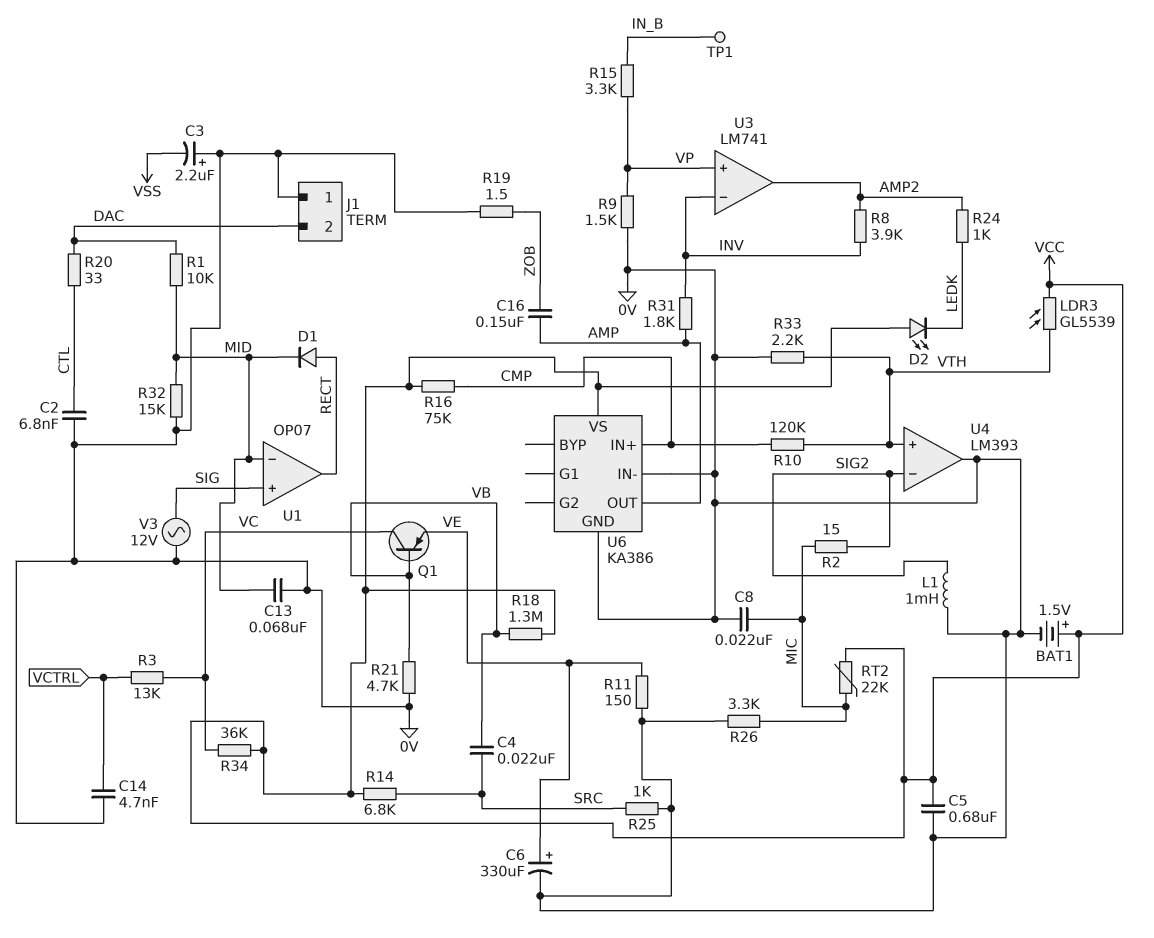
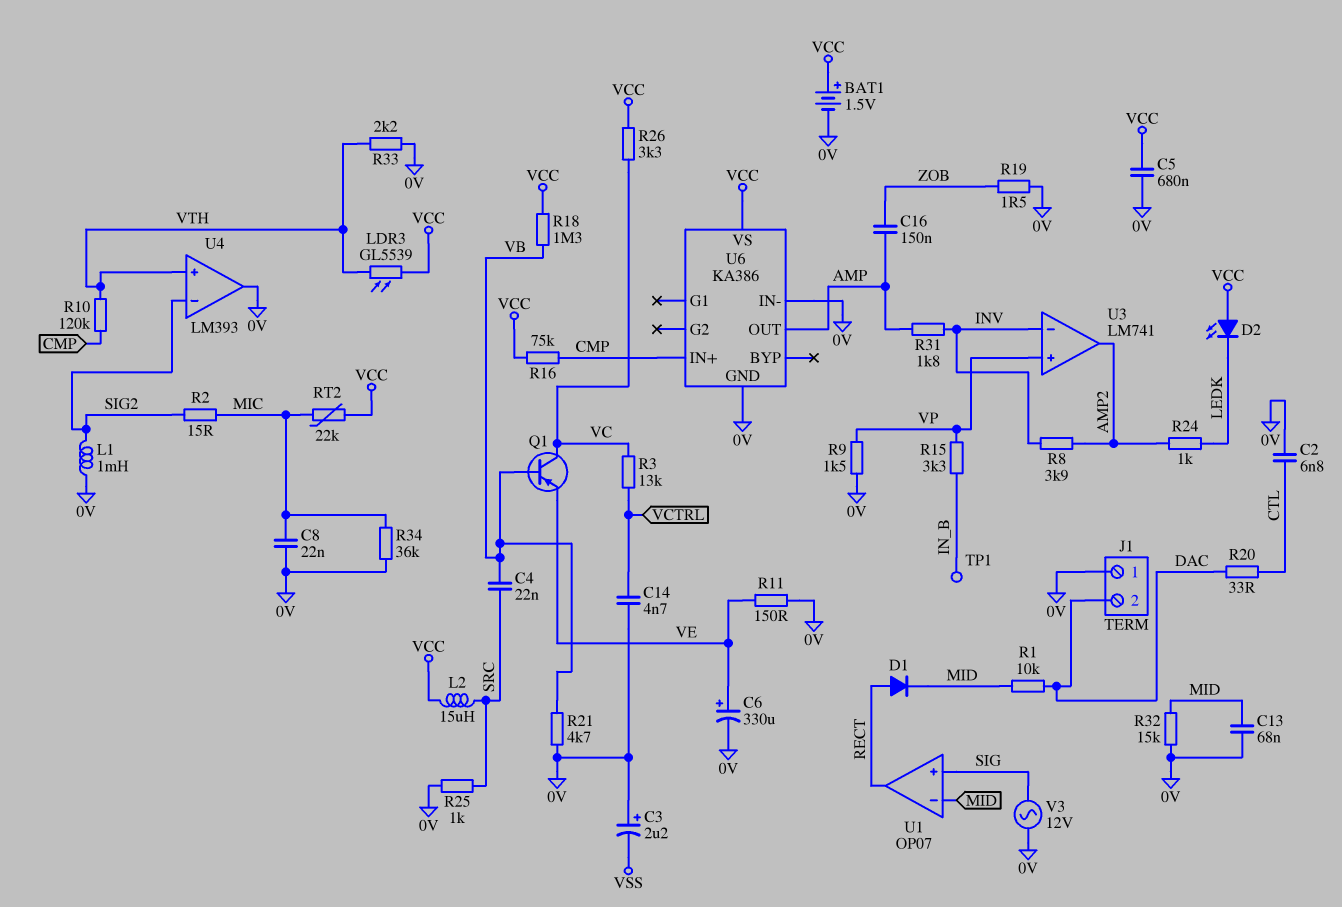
L2: none -> 15uH (SRC, VCC)
R14: 6.8k (SRC, VCC) -> none
R26: 3.3k (0V, MIC) -> 3.3k (VC, VCC)
R34: 36k (VC, VCC) -> 36k (0V, MIC)

